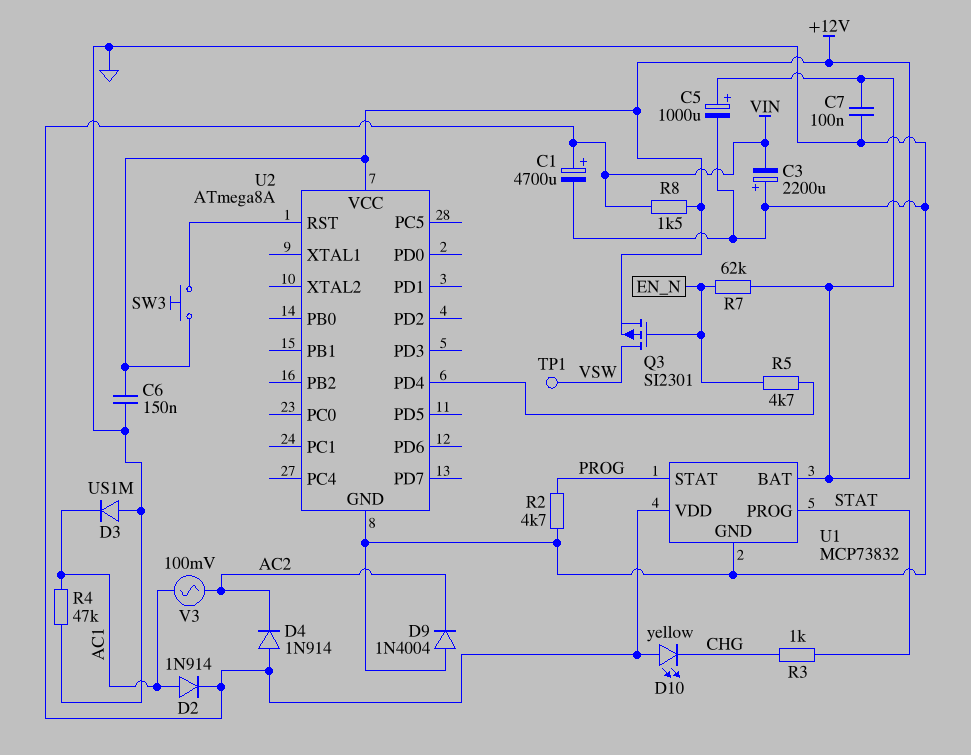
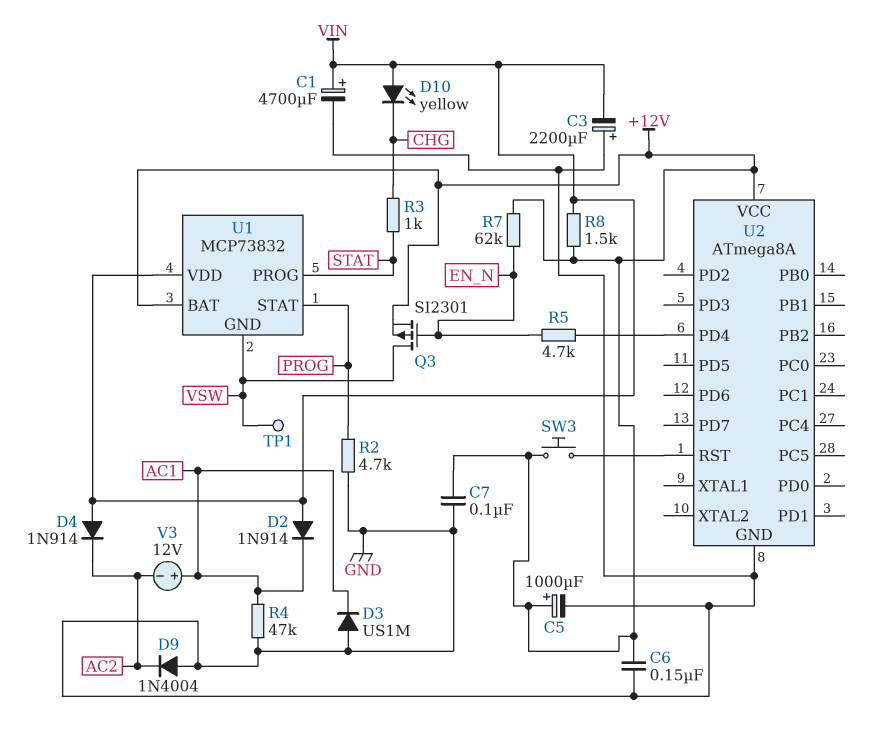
D2: diode 1N914 (A AC1, K VIN) -> diode 1N914 (A VIN, K AC1)
U1 pin GND: GND -> VSW
V3: AC 100mV (AC1, AC2) -> 12V (plus AC1, minus AC2)

